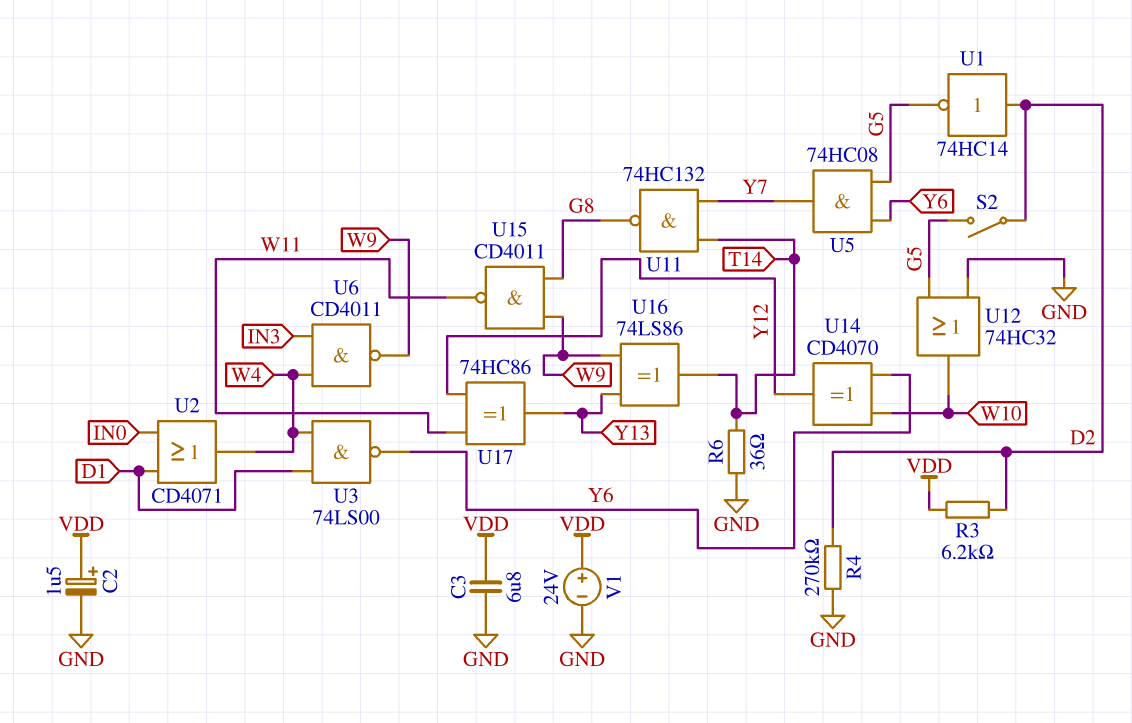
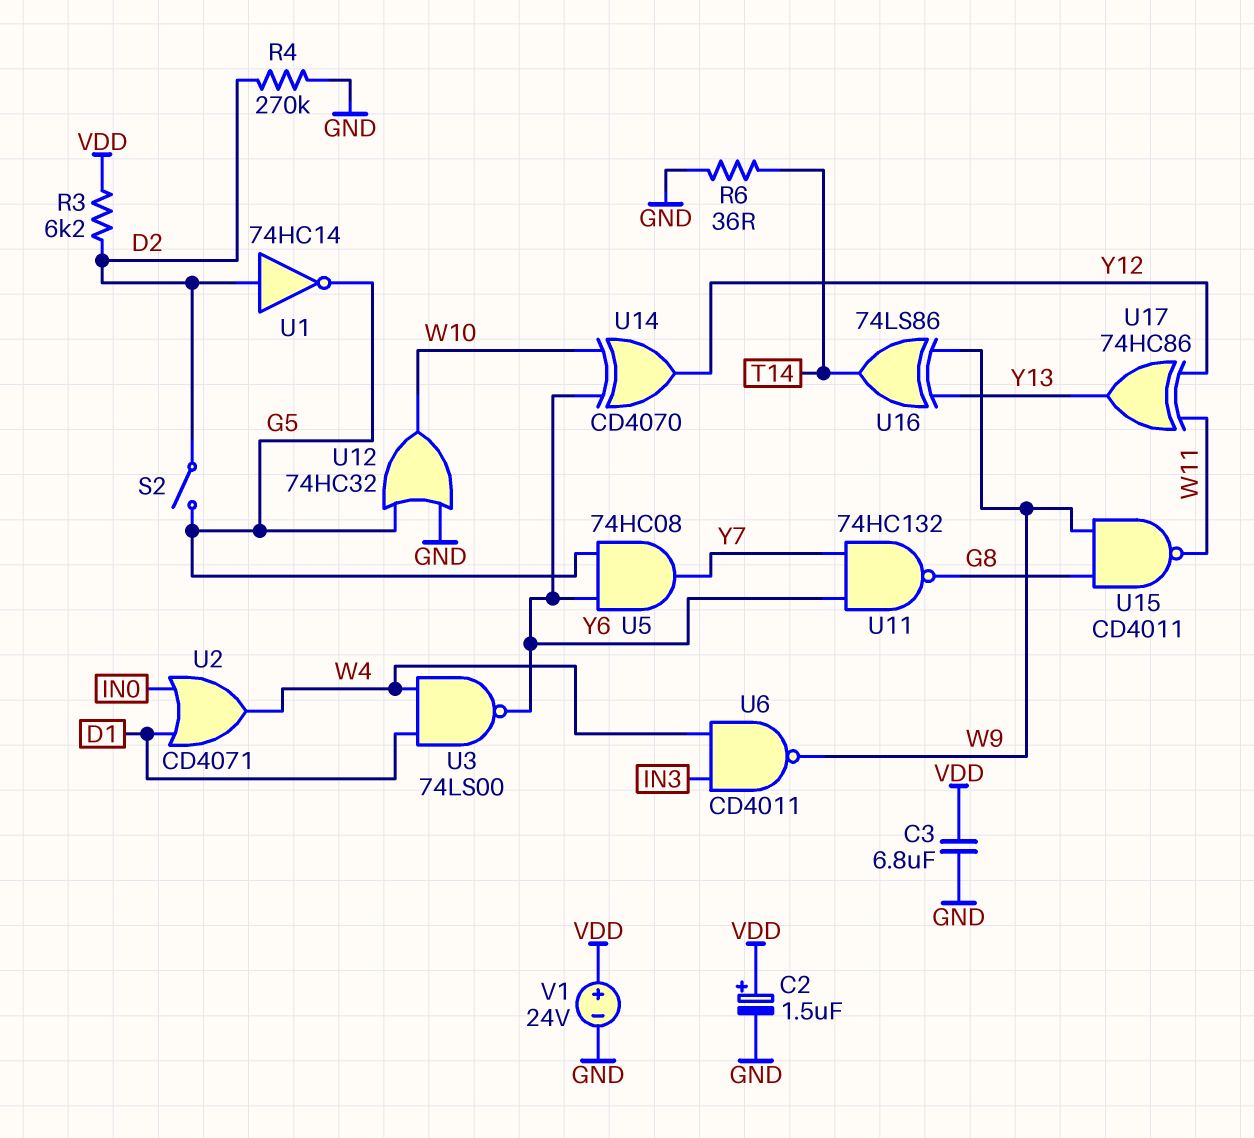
U11: NAND 74HC132 (in T14, in Y7, out G8) -> NAND 74HC132 (in Y6, in Y7, out G8)

